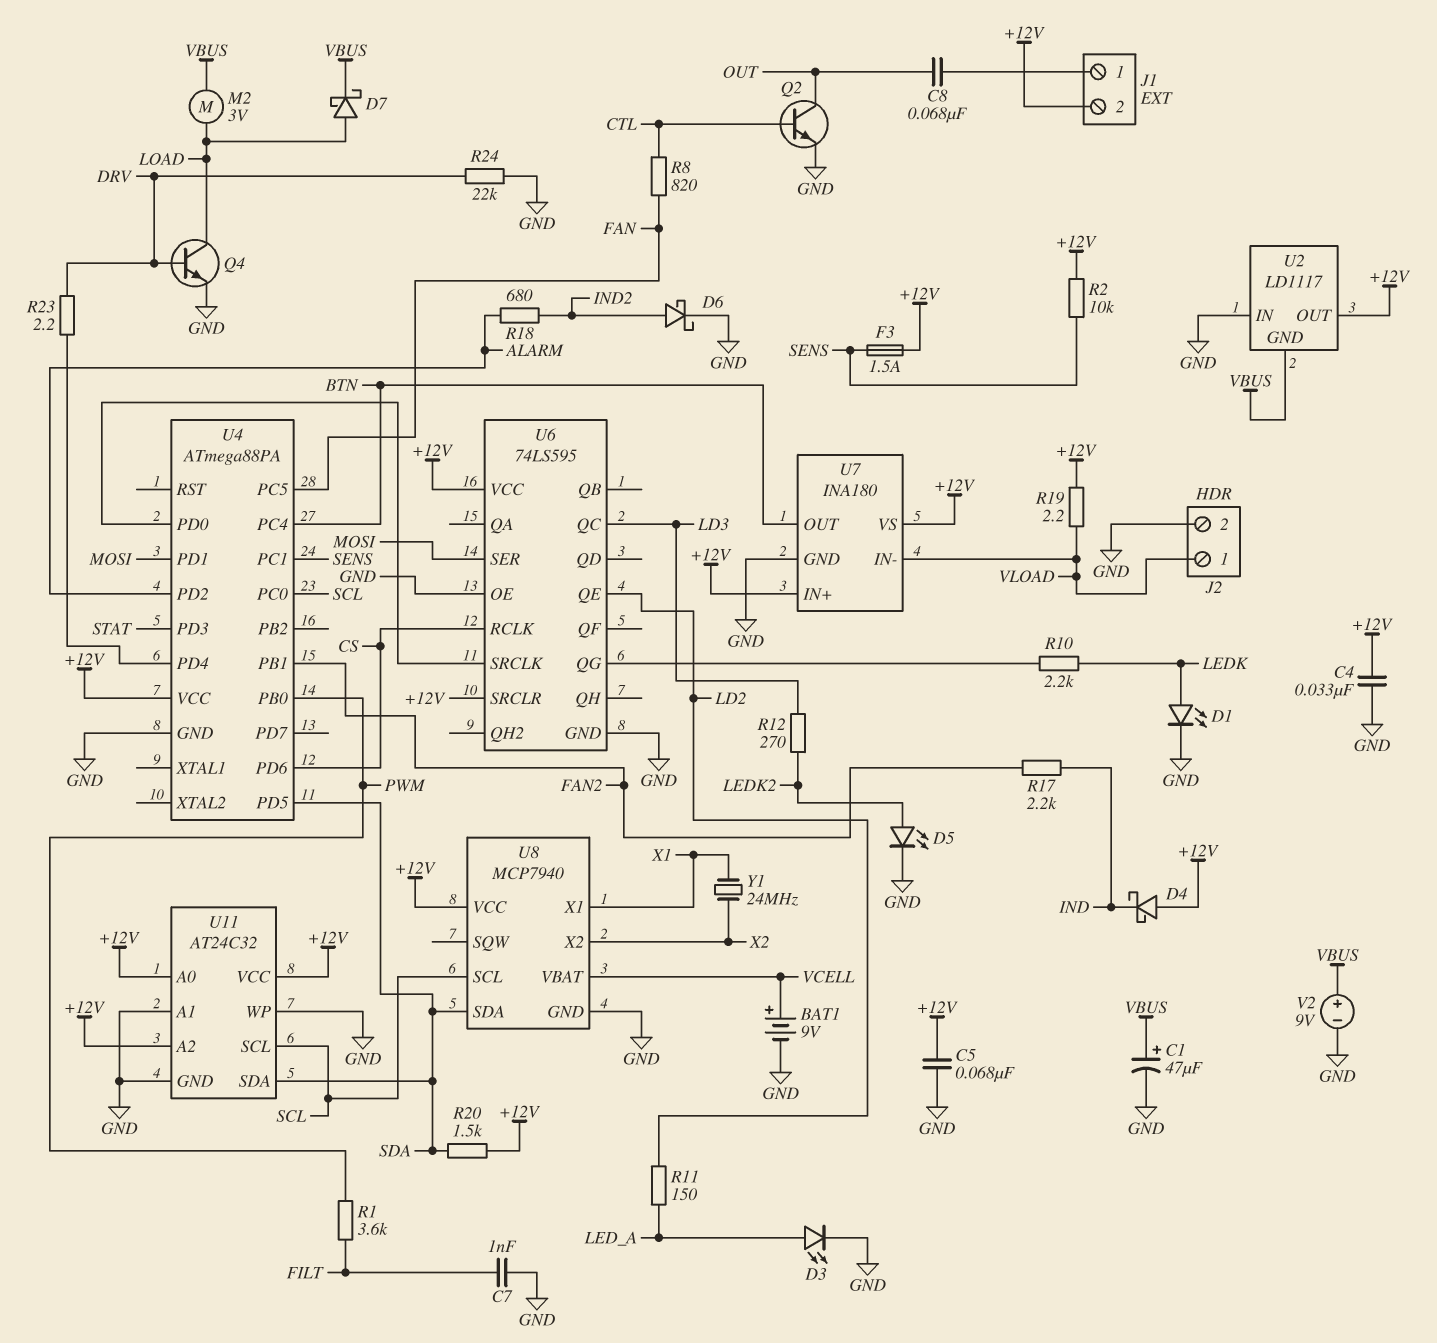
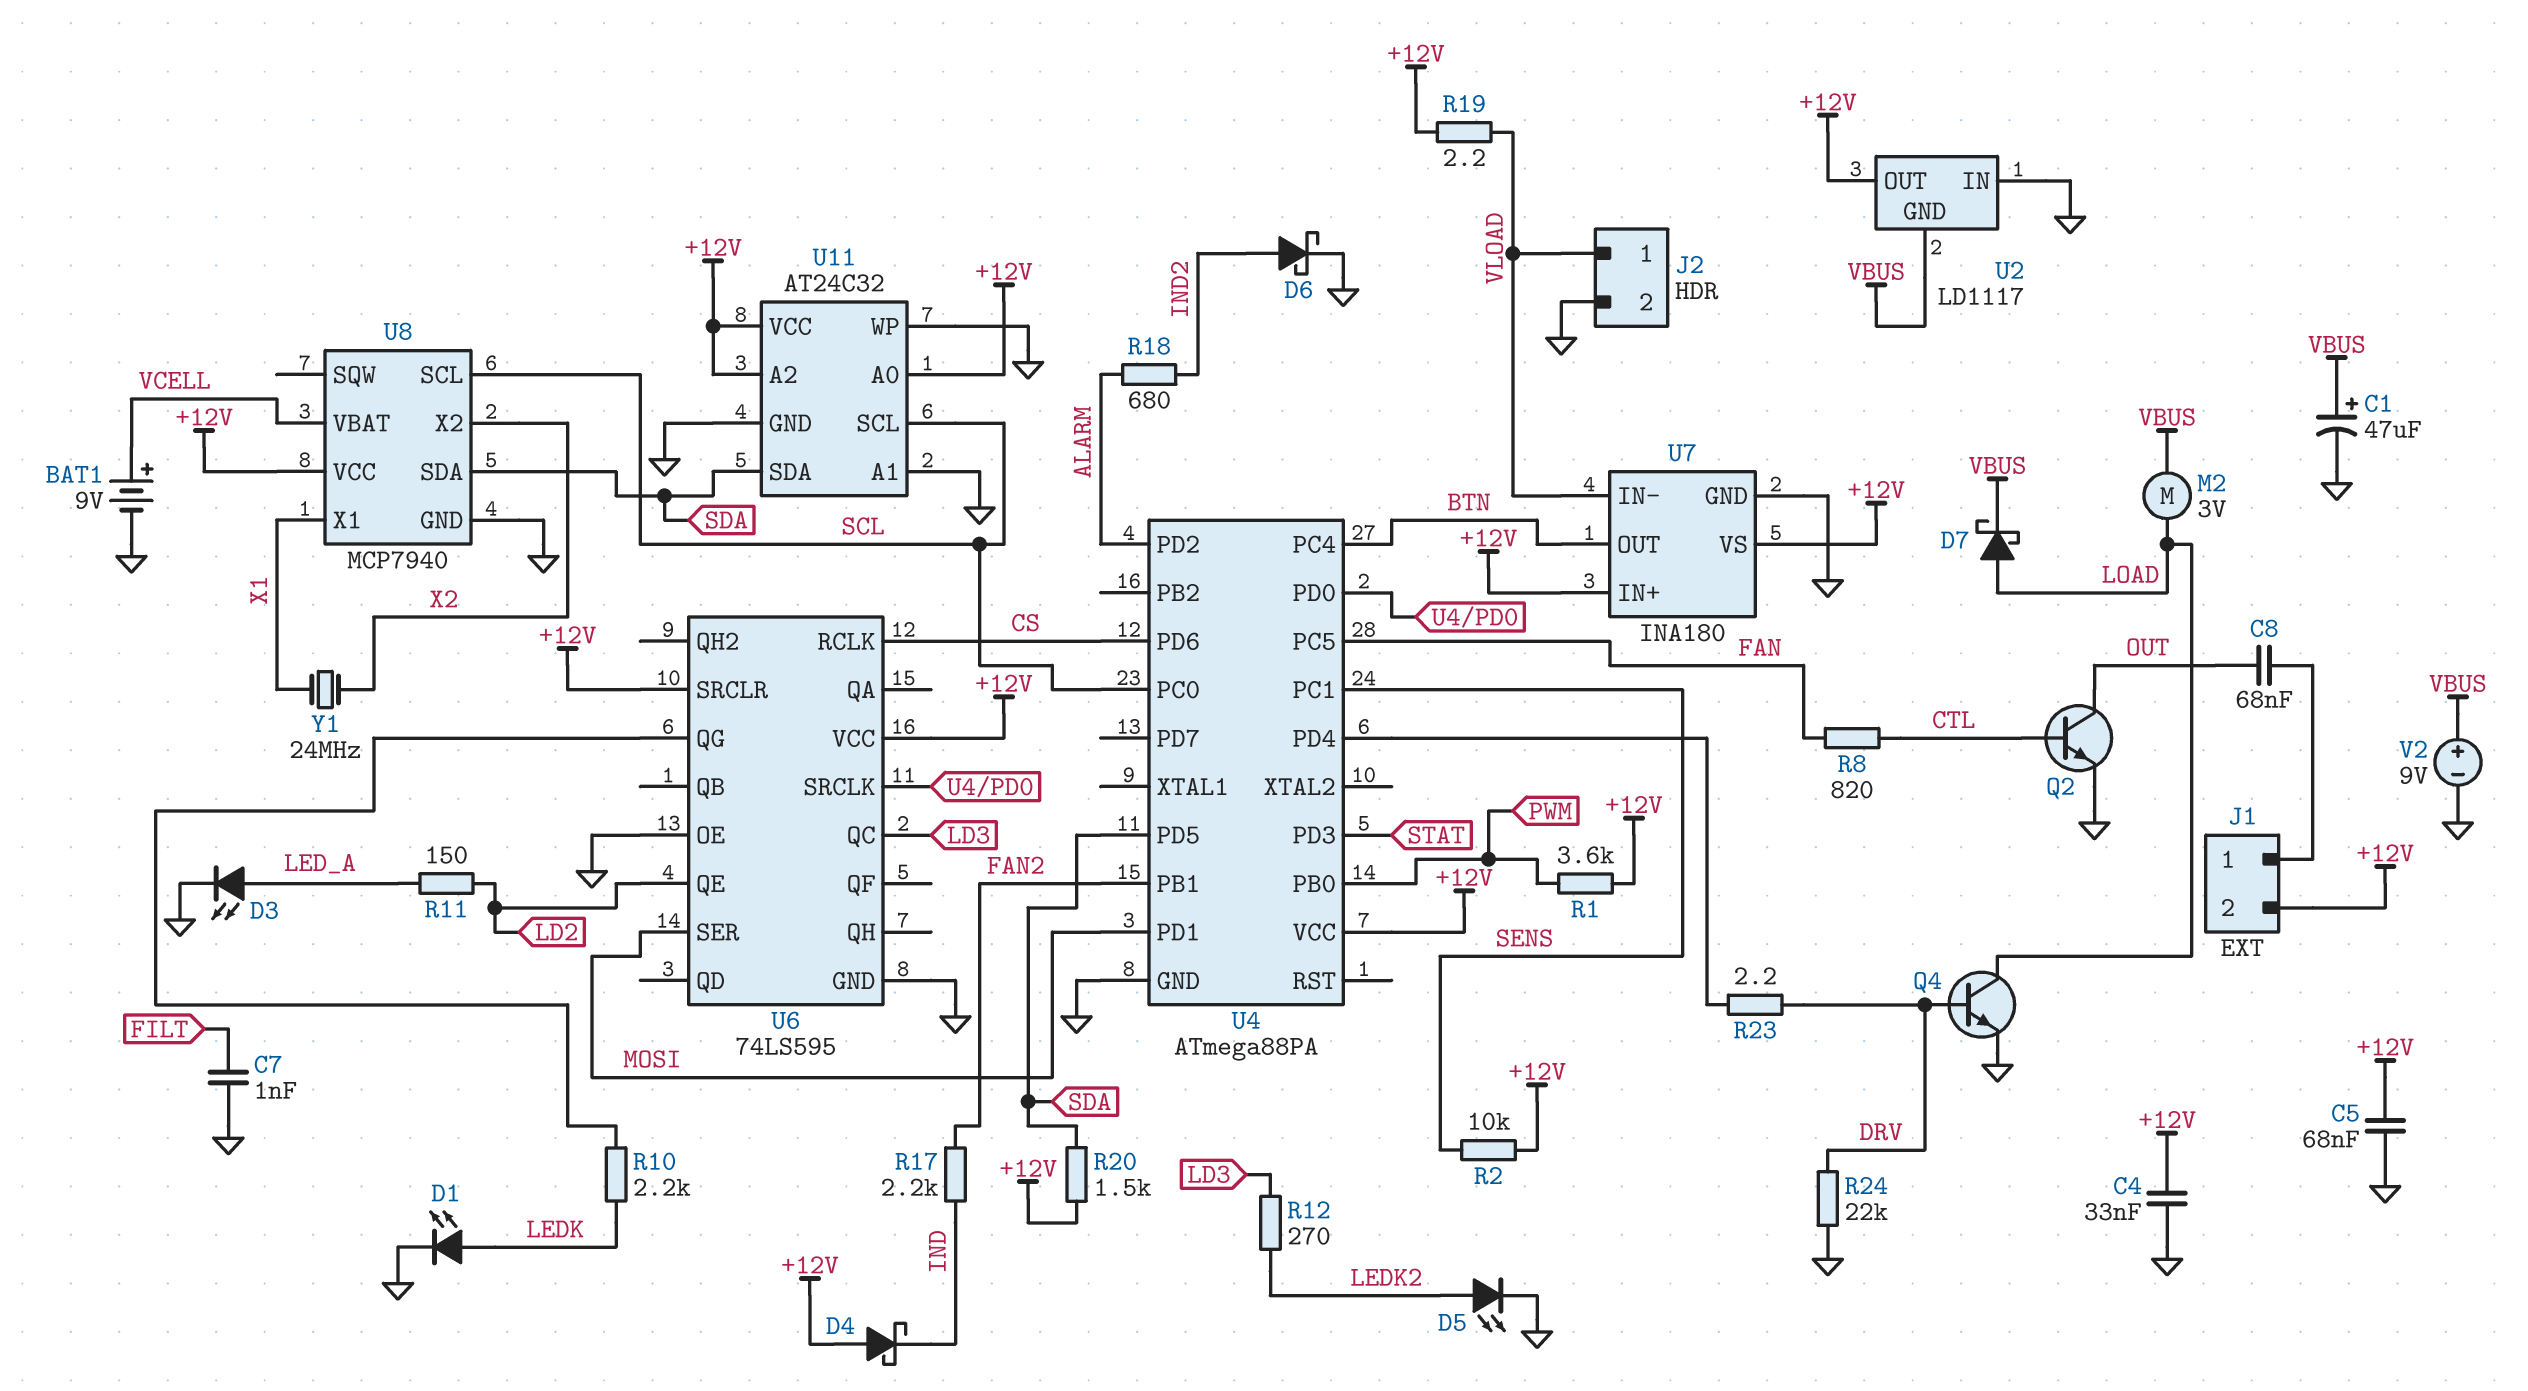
F3: 1.5A (+12V, SENS) -> none
R1: 3.6k (FILT, PWM) -> 3.6k (+12V, PWM)

